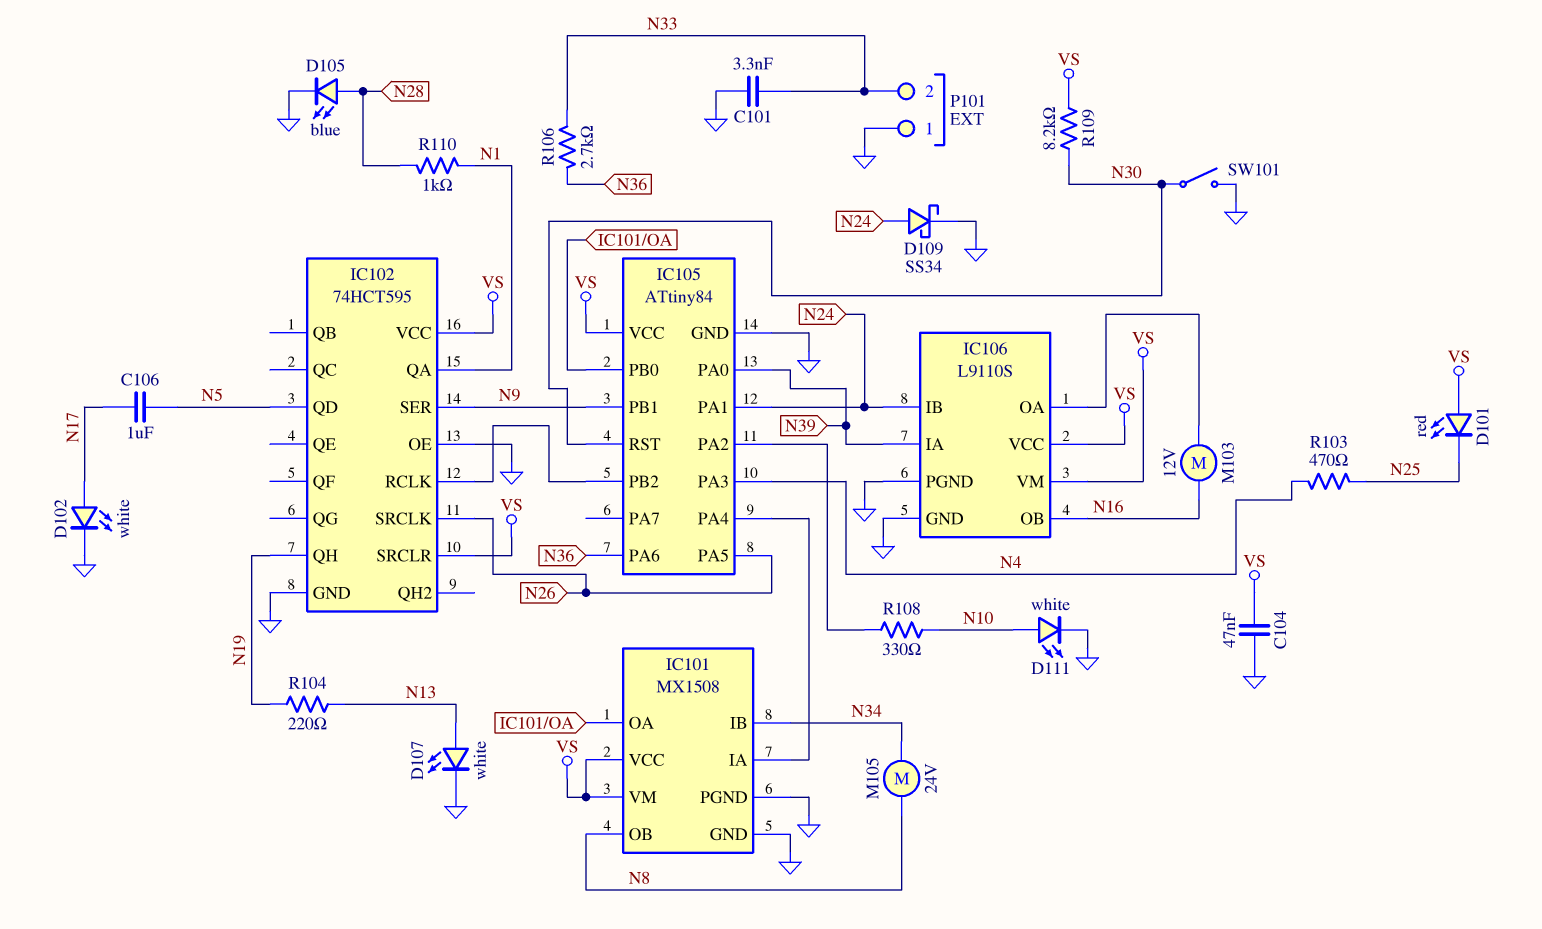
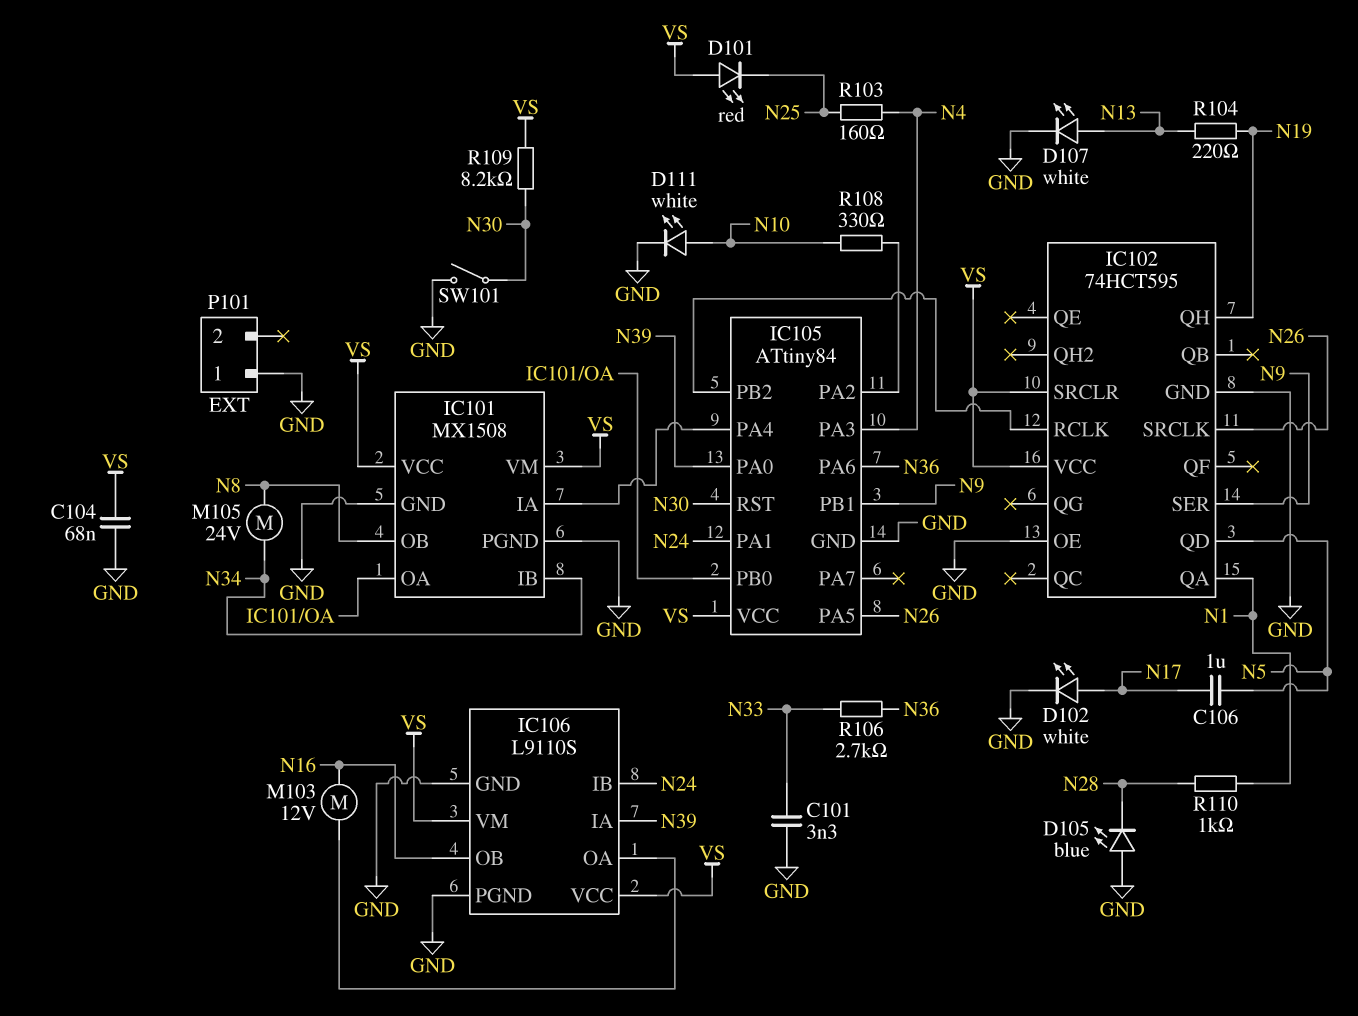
C104: 47nF (GND, VS) -> 68nF (GND, VS)
D105: LED blue (A N28, K GND) -> LED blue (A GND, K N28)
D109: schottky SS34 (A N24, K GND) -> none
P101 pin 2: N33 -> none
R103: 470 (N4, N25) -> 160 (N4, N25)

